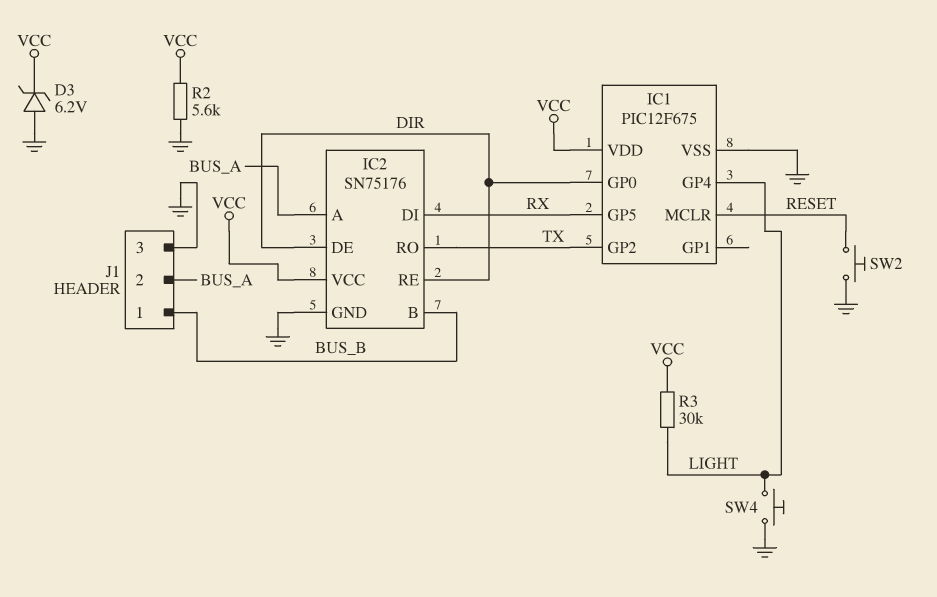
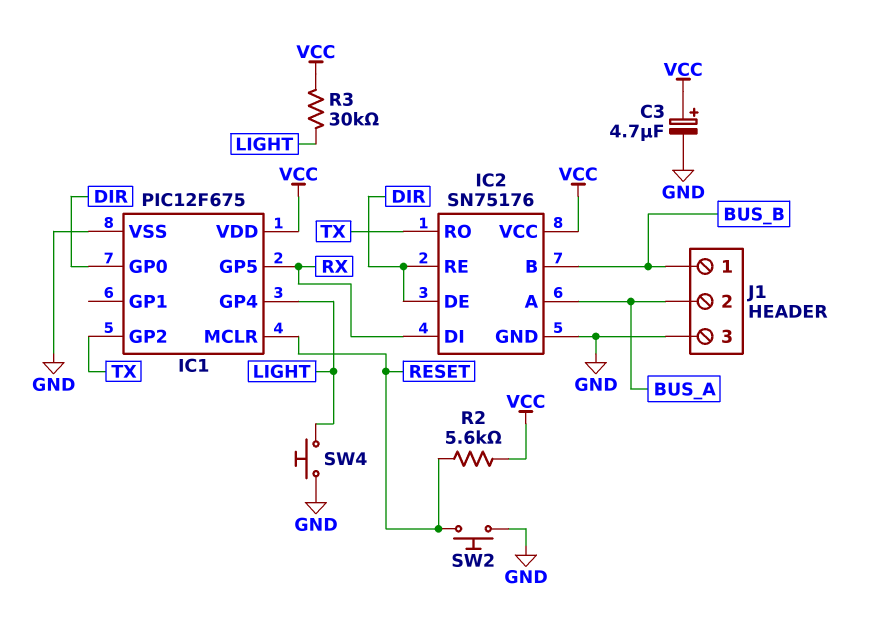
C3: none -> 4.7uF (plus VCC, minus GND)
D3: zener 6.2V (A GND, K VCC) -> none
R2: 5.6k (GND, VCC) -> 5.6k (RESET, VCC)

